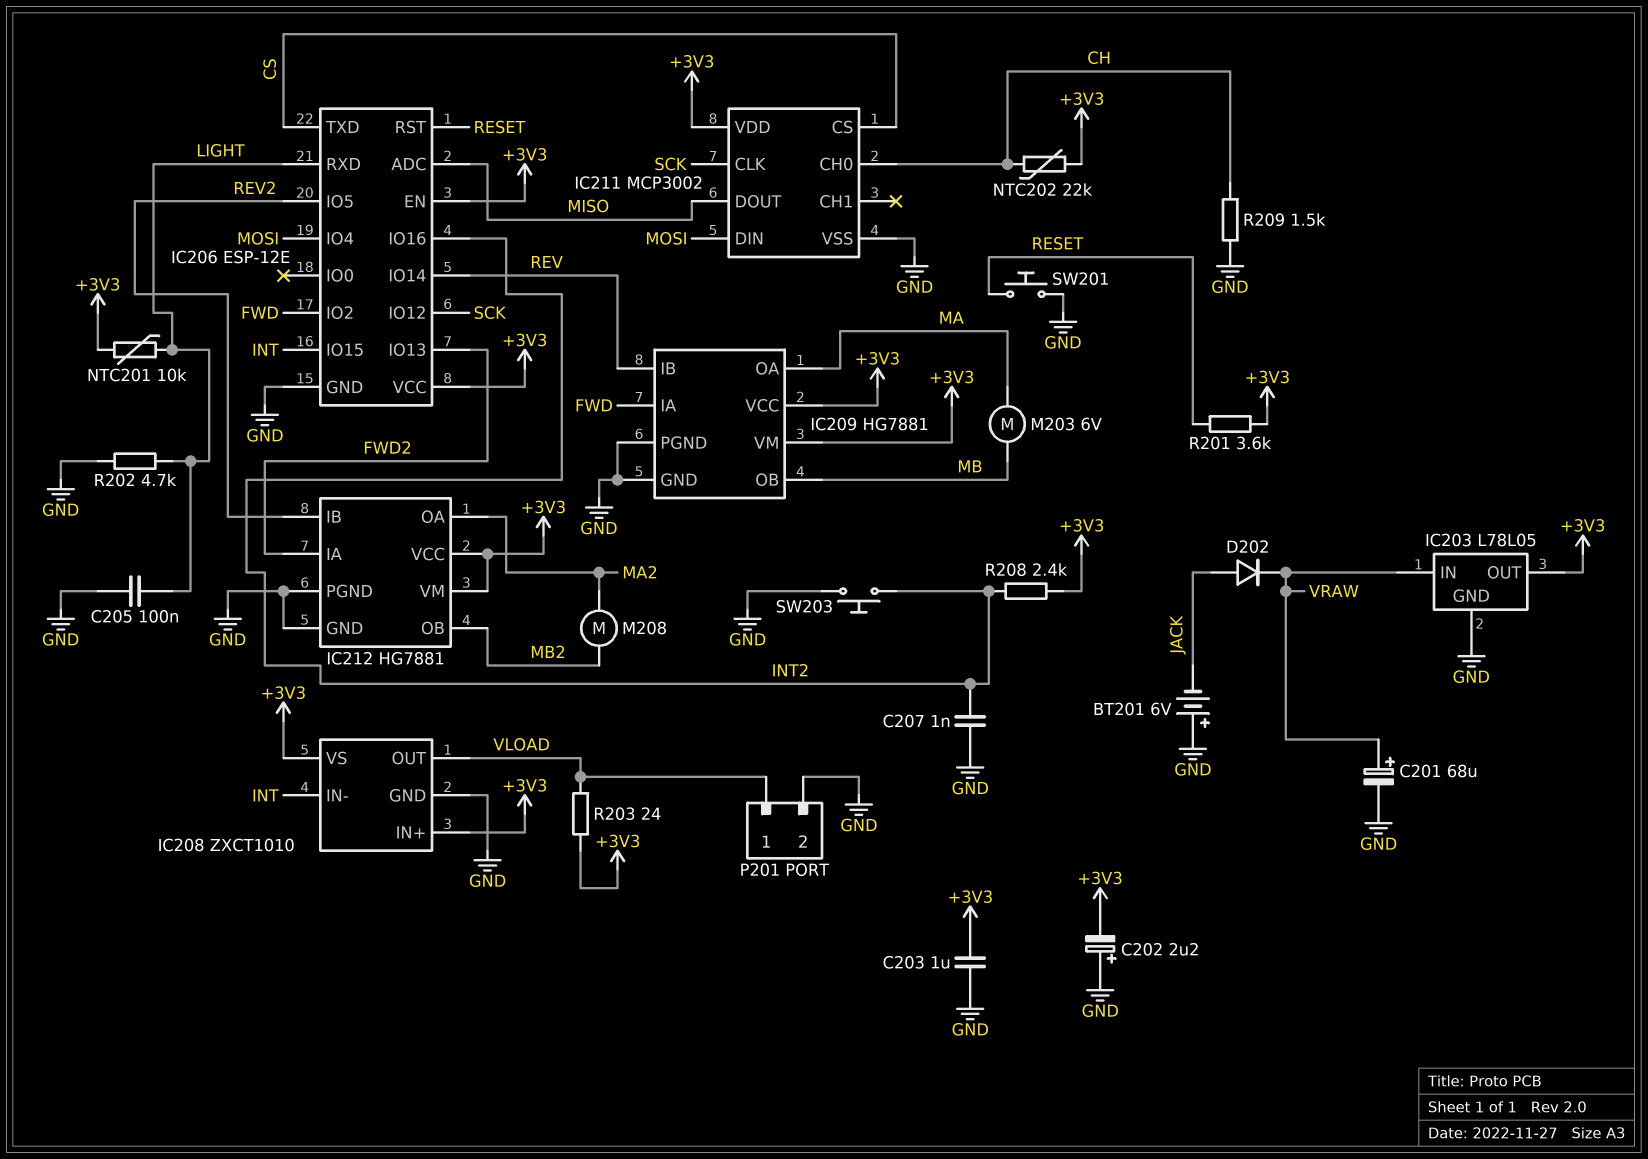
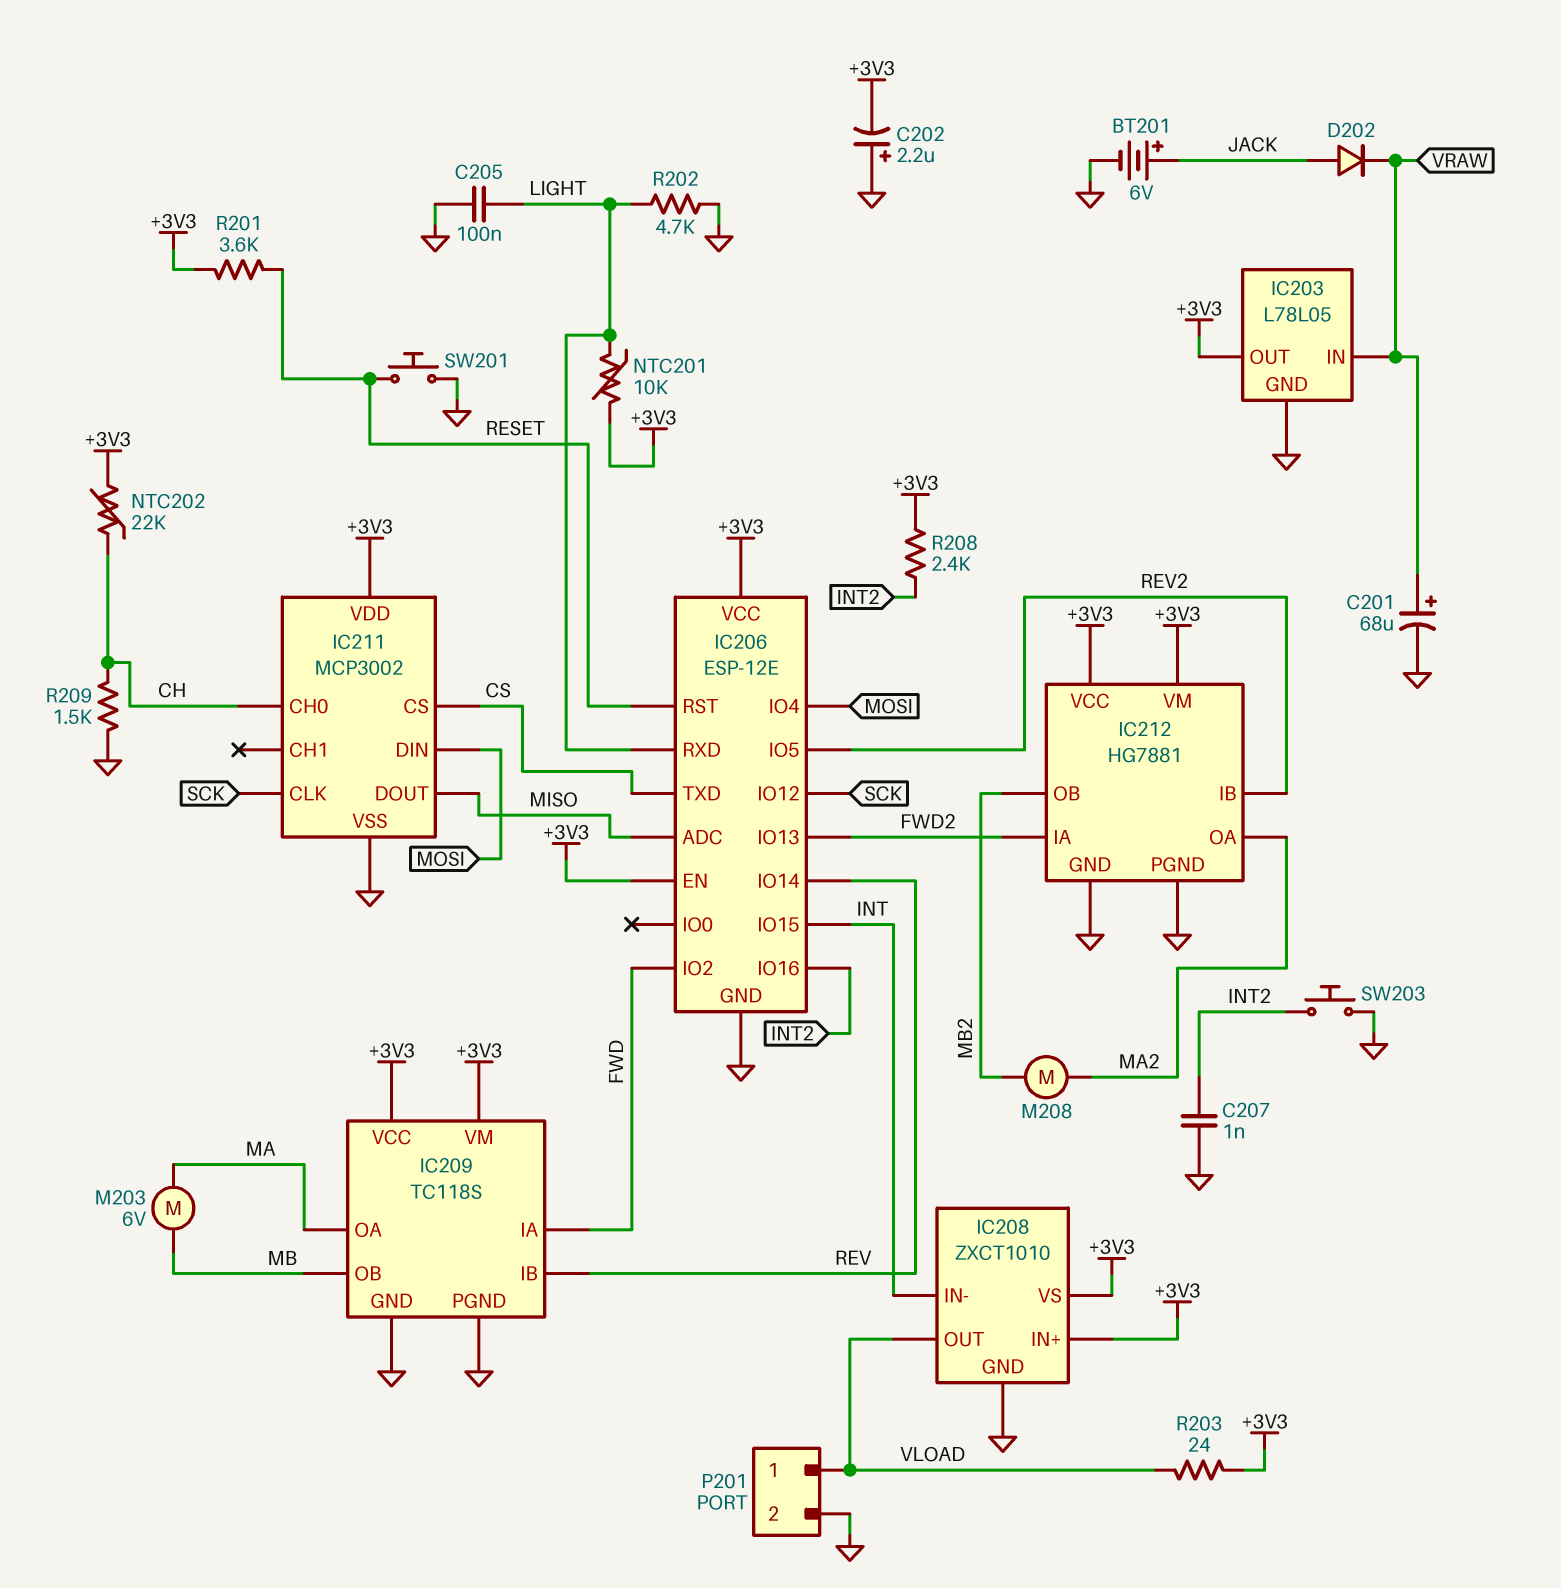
BT201: 6V (plus GND, minus JACK) -> 6V (plus JACK, minus GND)
C203: 1uF (+3V3, GND) -> none
IC209: HG7881 -> TC118S

